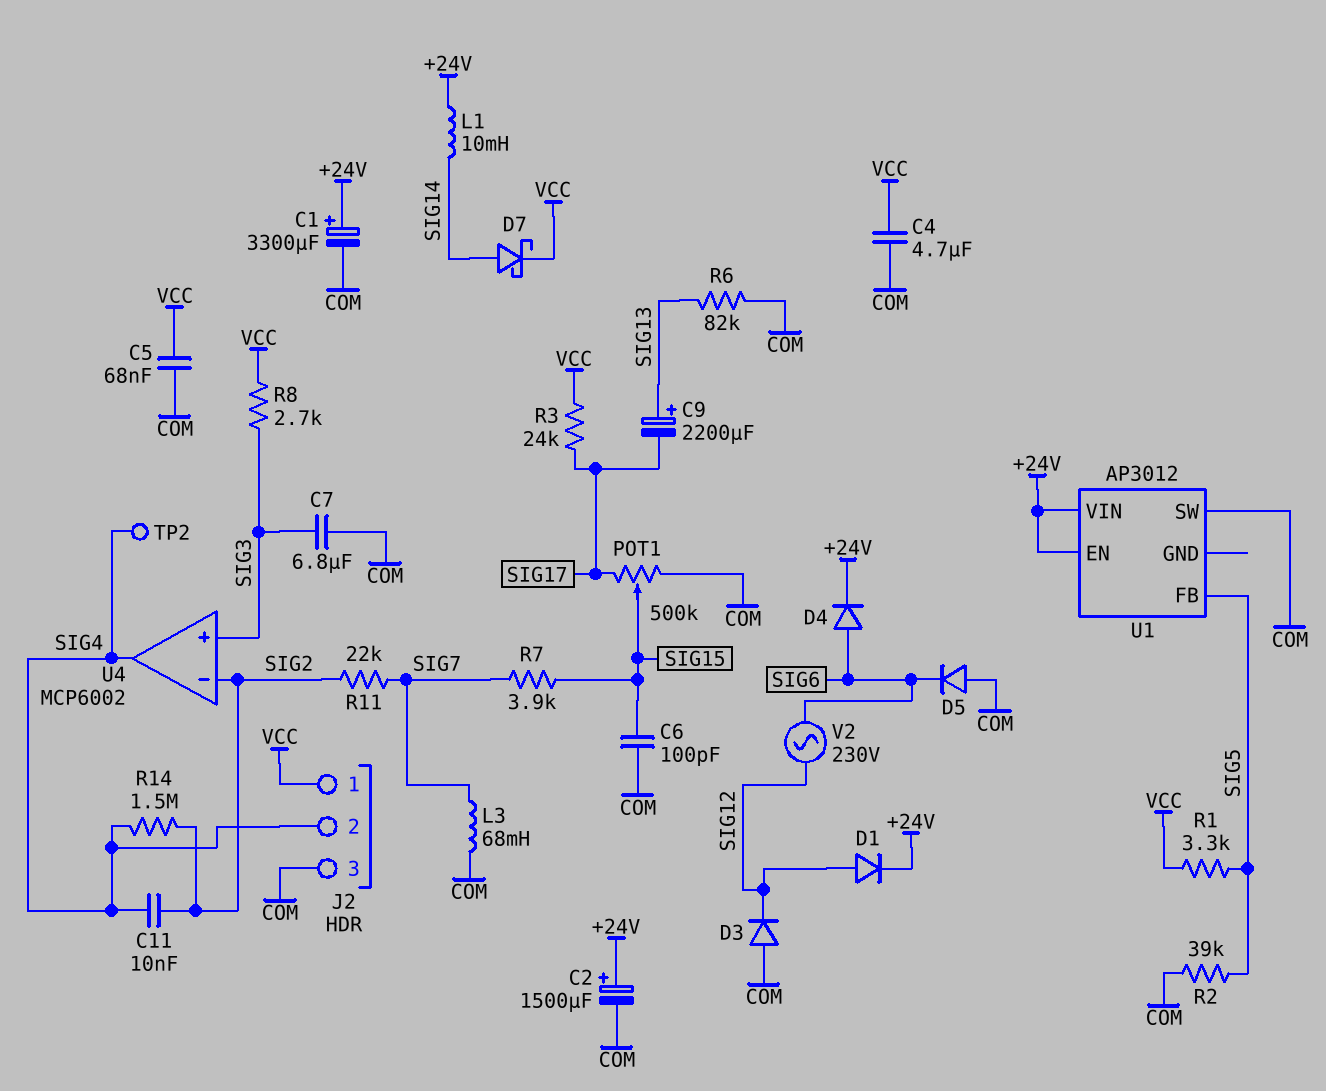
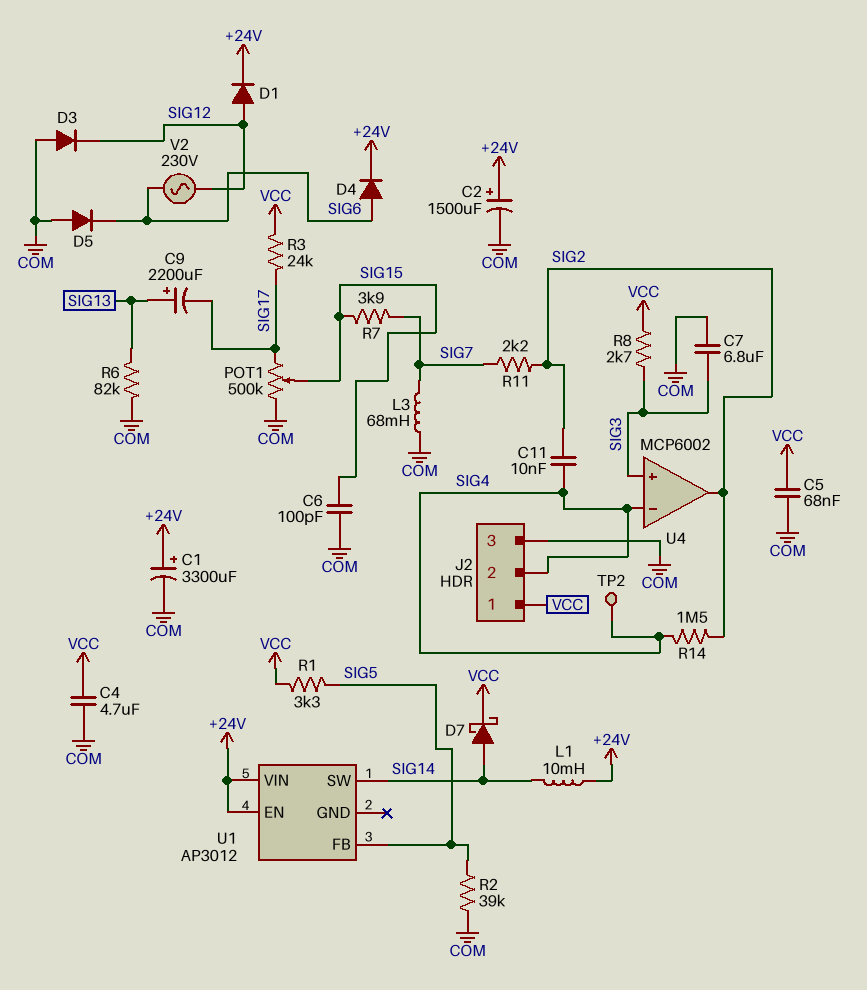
R11: 22k (SIG2, SIG7) -> 2.2k (SIG2, SIG7)
U1 pin SW: COM -> SIG14
U4 pin in-: SIG2 -> SIG4
U4 pin out: SIG4 -> SIG2

